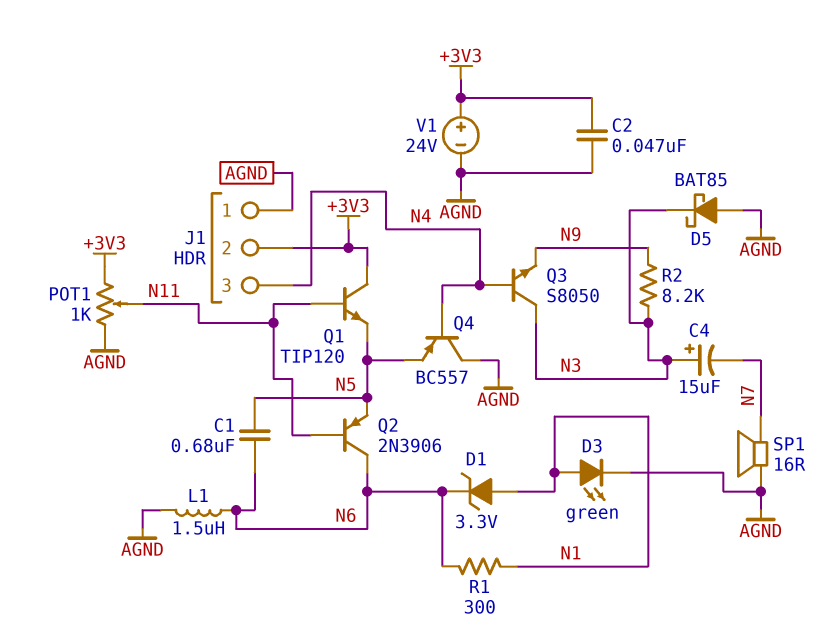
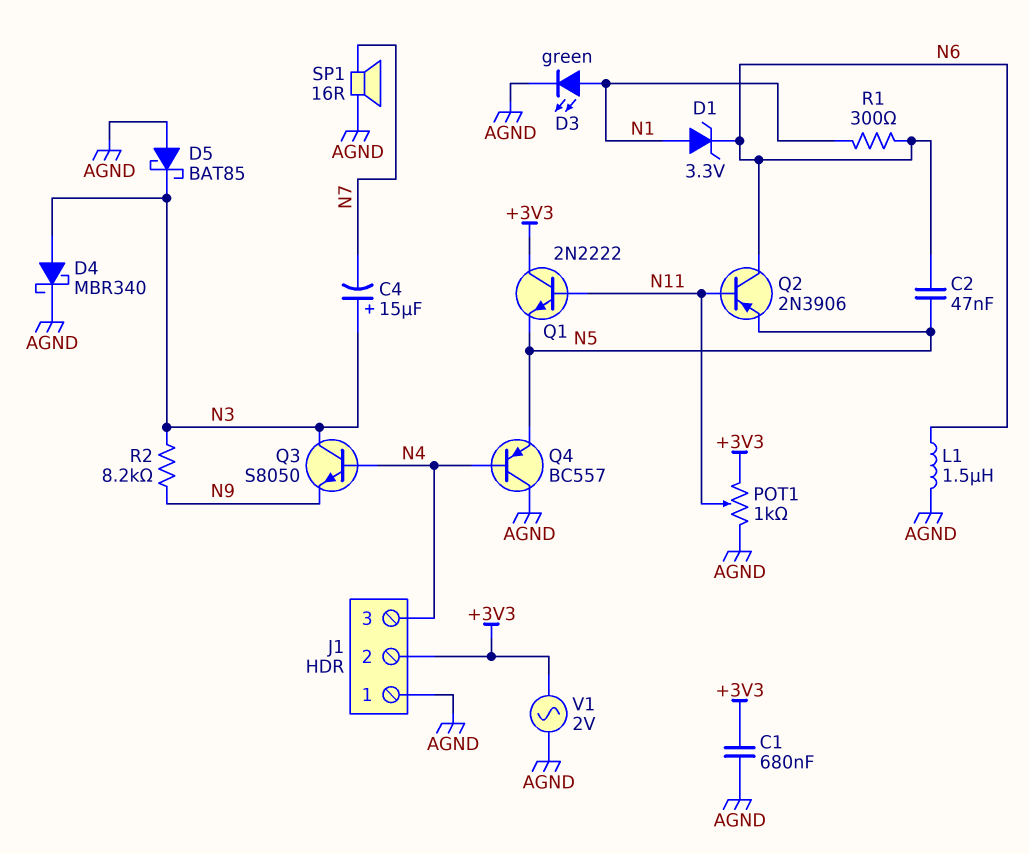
C1: 680nF (N5, N6) -> 680nF (+3V3, AGND)
C2: 47nF (+3V3, AGND) -> 47nF (N5, N6)
D4: none -> schottky MBR340 (A N3, K AGND)
Q1: NPN TIP120 (B N11, C +3V3, E N5) -> NPN 2N2222 (B N11, C +3V3, E N5)
V1: 24V (plus +3V3, minus AGND) -> AC 2V (+3V3, AGND)

